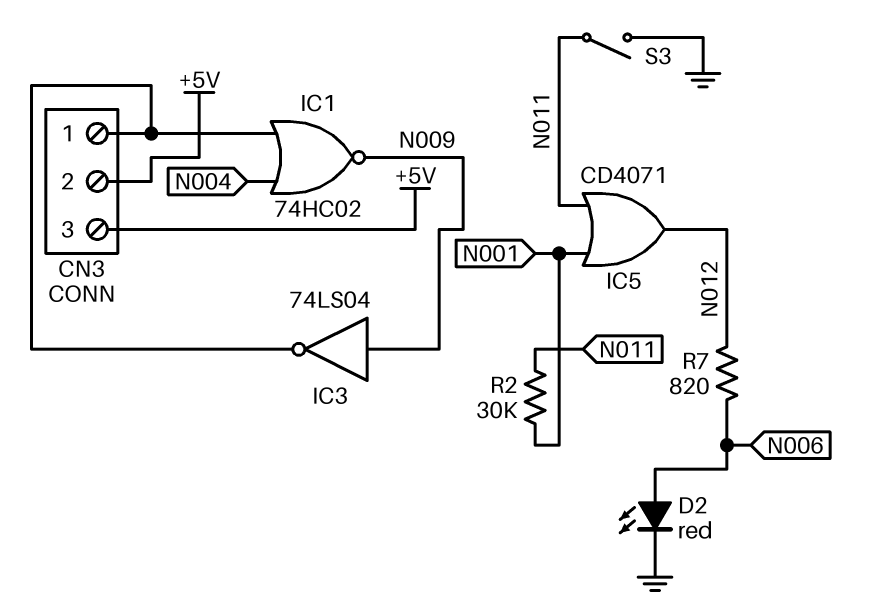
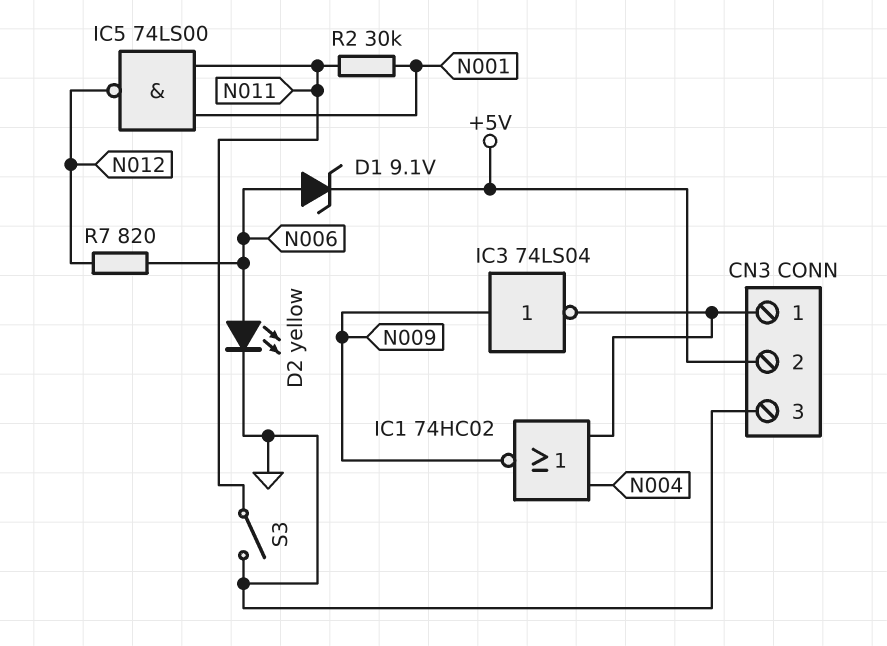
CN3 pin 3: +5V -> GND
D1: none -> zener 9.1V (A N006, K +5V)
D2: LED red (A N006, K GND) -> LED yellow (A N006, K GND)
IC5: OR CD4071 (in N001, in N011, out N012) -> NAND 74LS00 (in N001, in N011, out N012)

